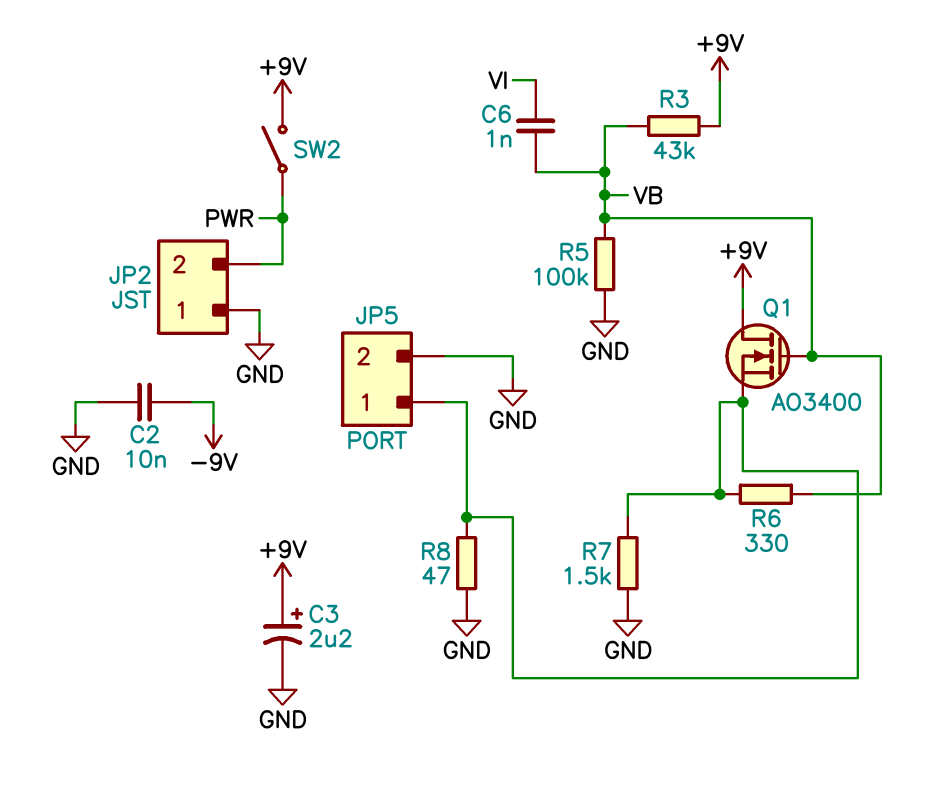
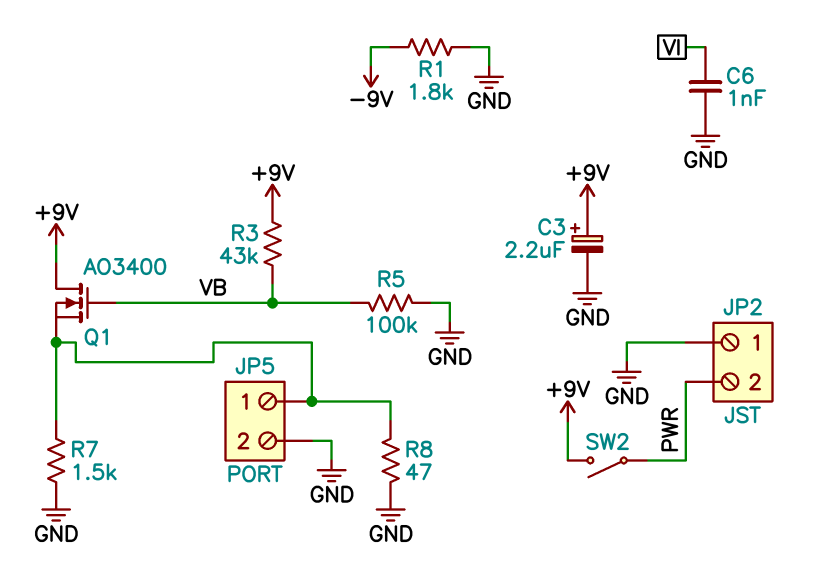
C2: 10nF (-9V, GND) -> none
C6: 1nF (VB, VI) -> 1nF (GND, VI)
R1: none -> 1.8k (-9V, GND)
R6: 330 (JP5/1, VB) -> none

